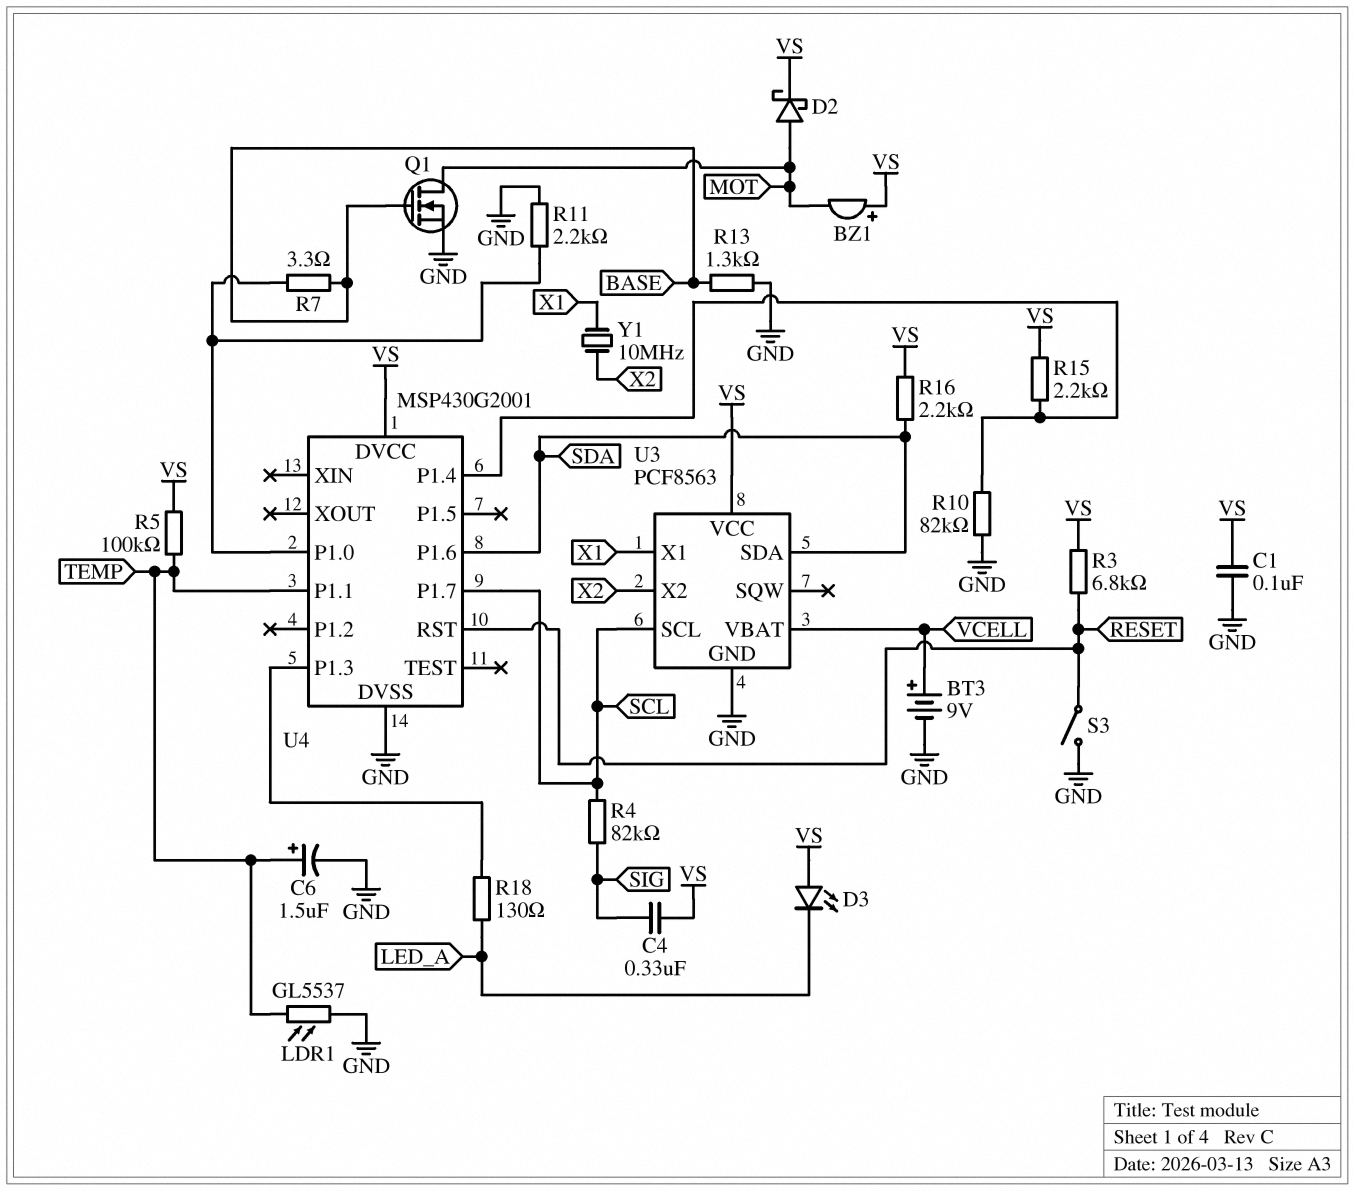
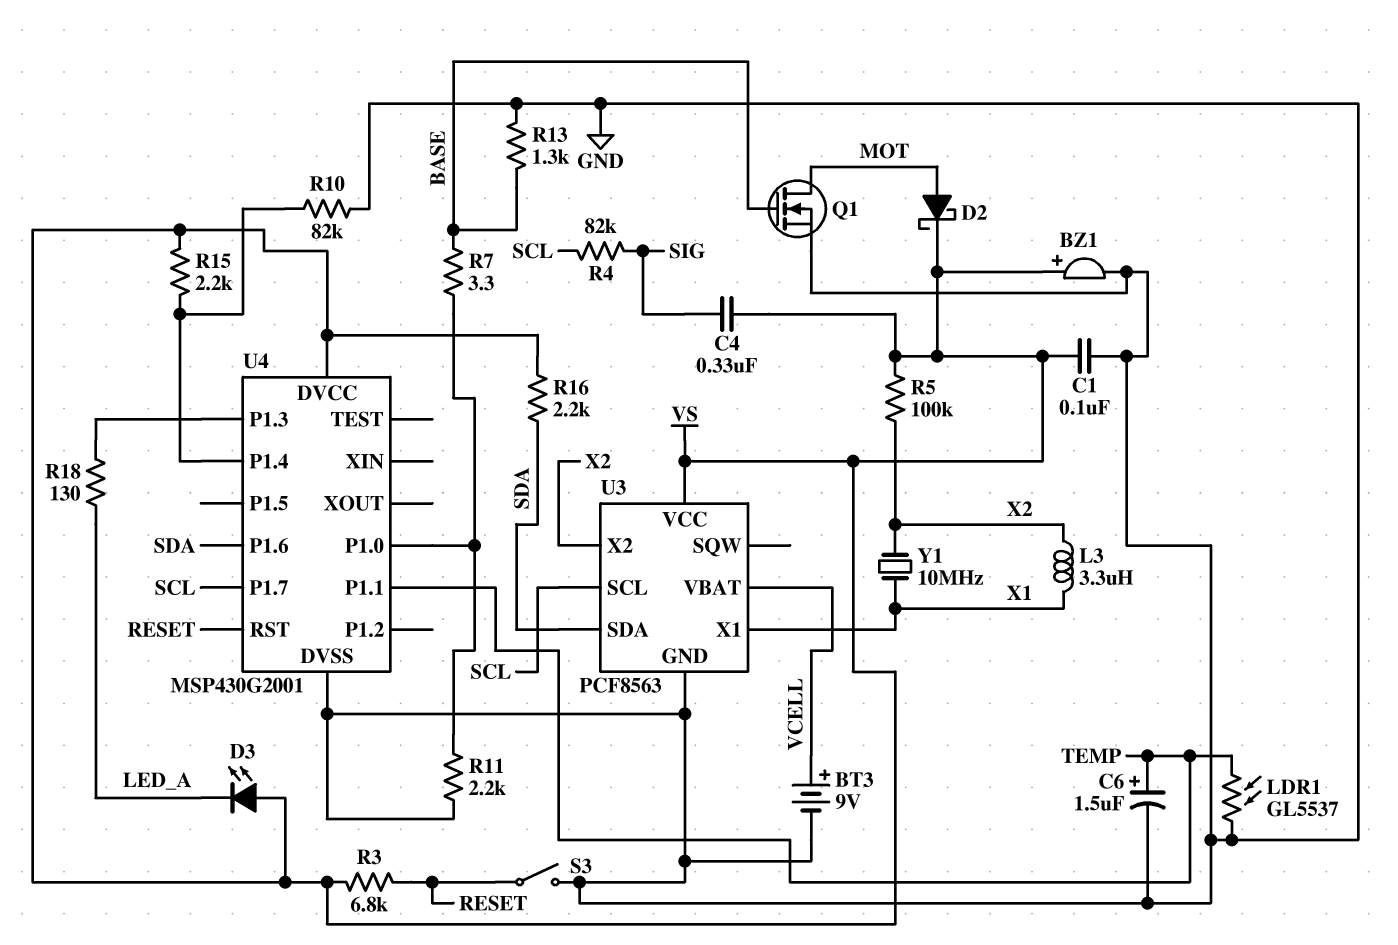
BZ1: buzzer (plus VS, minus MOT) -> buzzer (plus VS, minus GND)
L3: none -> 3.3uH (X1, X2)
R5: 100k (TEMP, VS) -> 100k (VS, X2)

